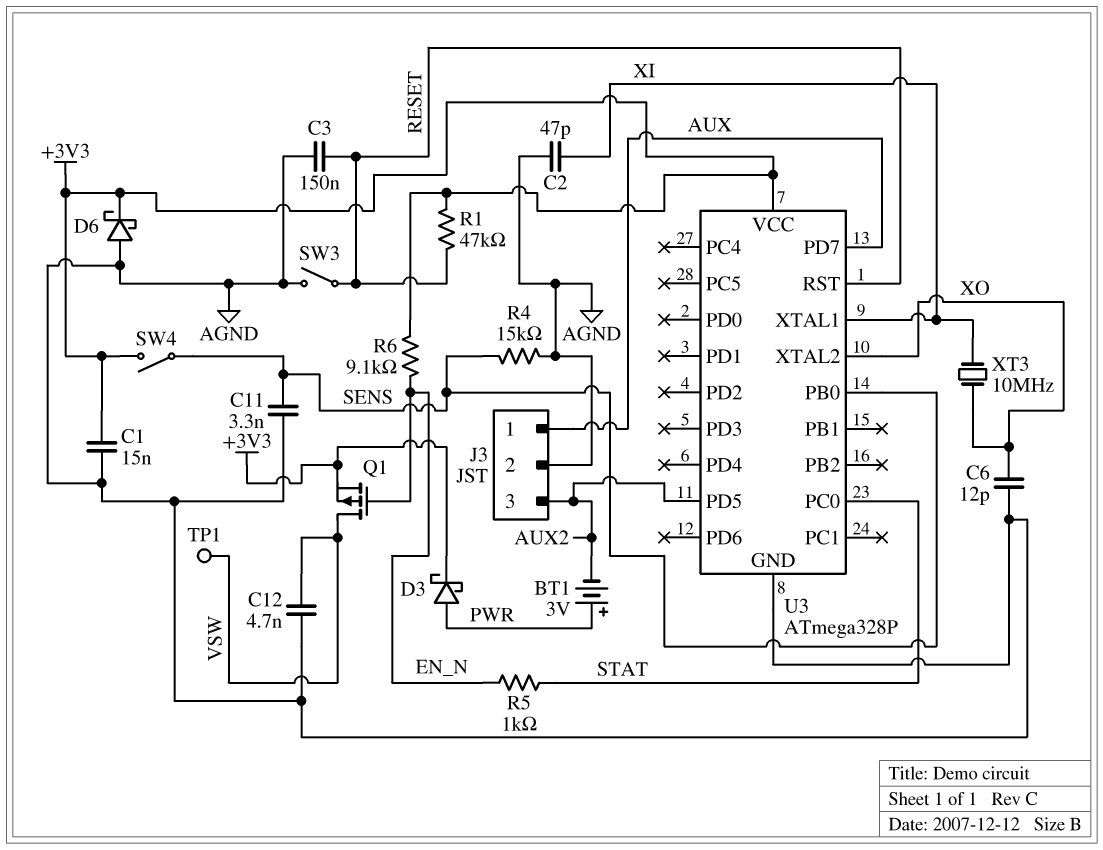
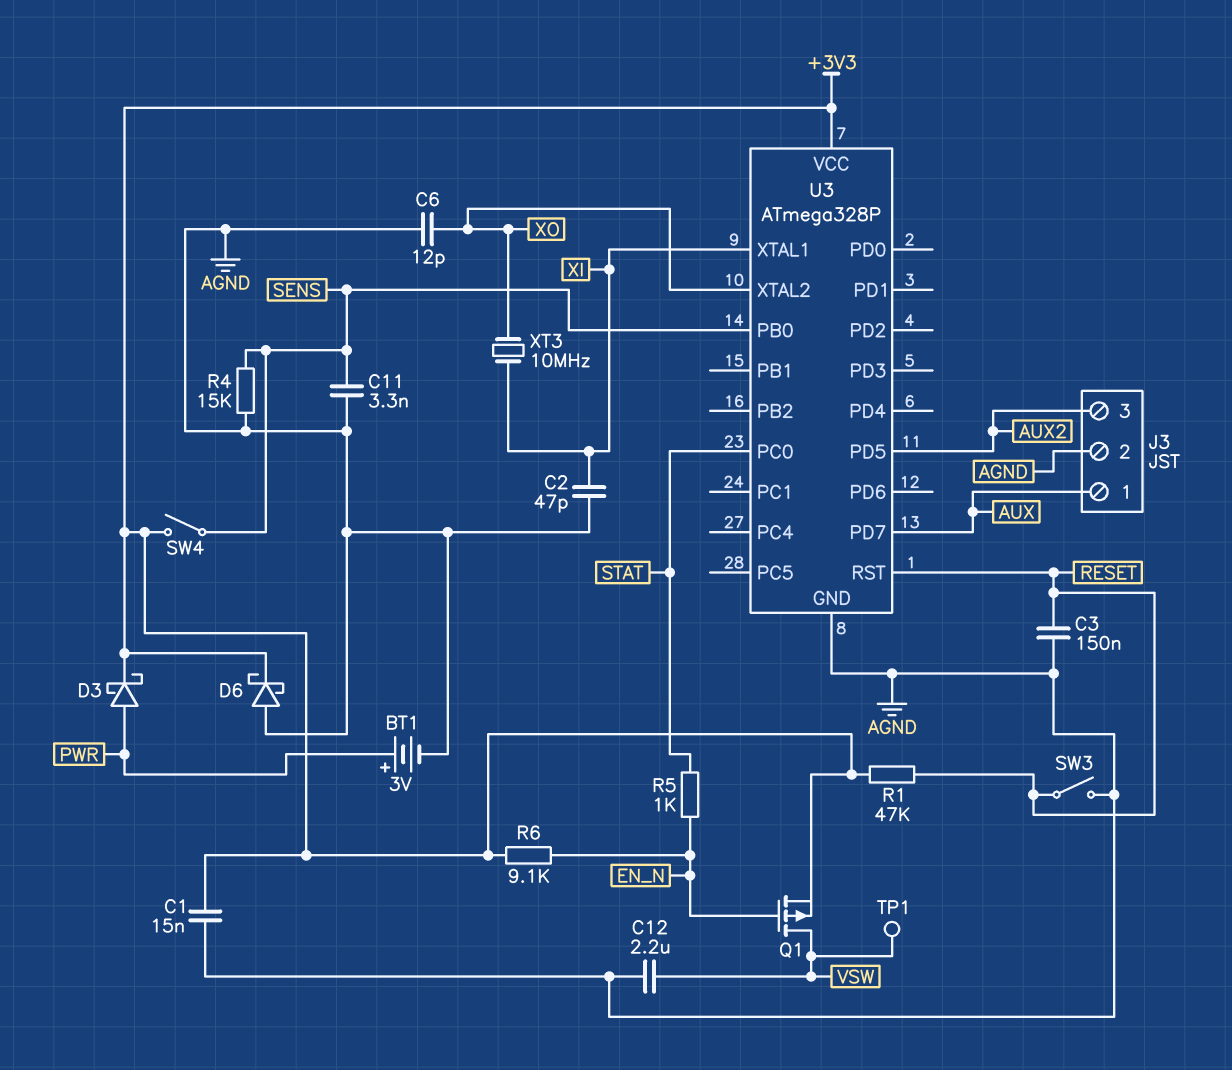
BT1: 3V (plus PWR, minus AUX2) -> 3V (plus PWR, minus AGND)
C12: 4.7nF (AGND, VSW) -> 2.2uF (AGND, VSW)

